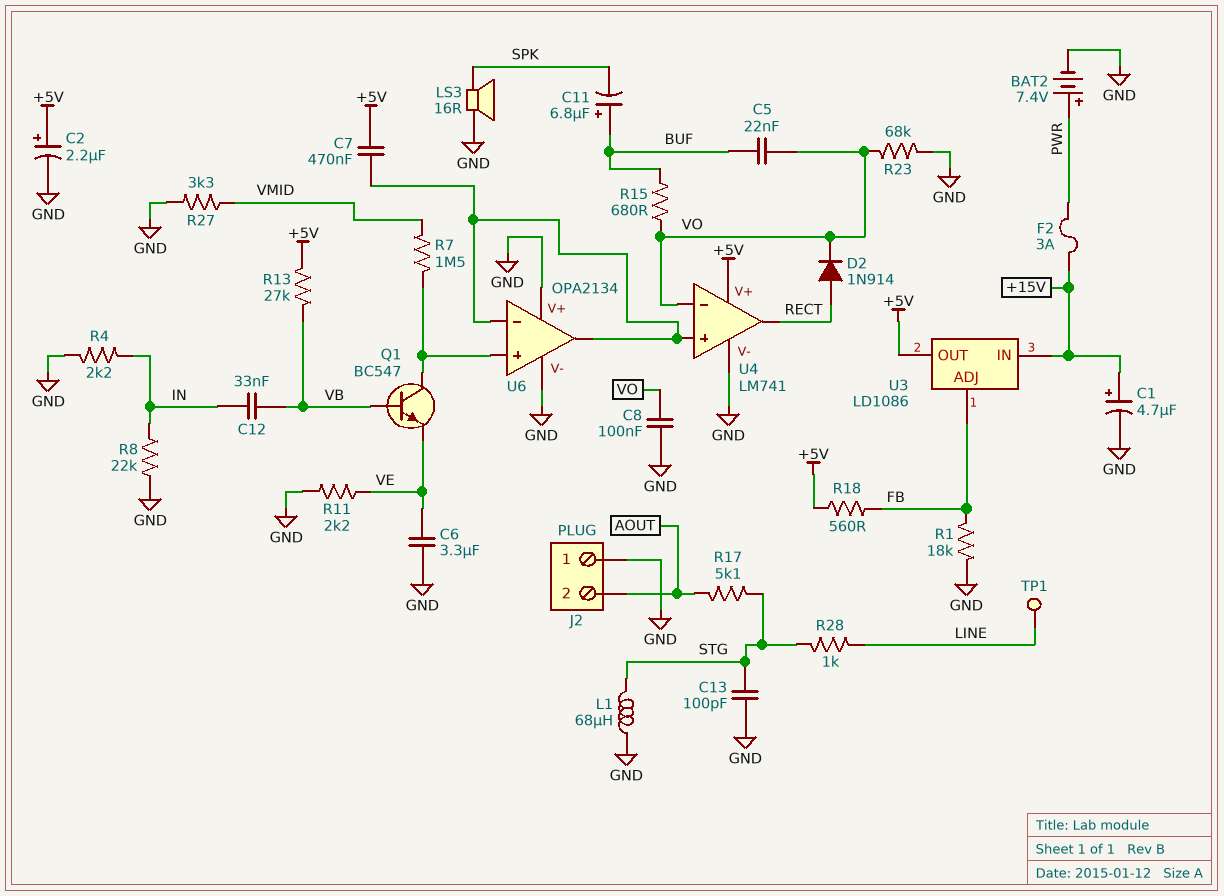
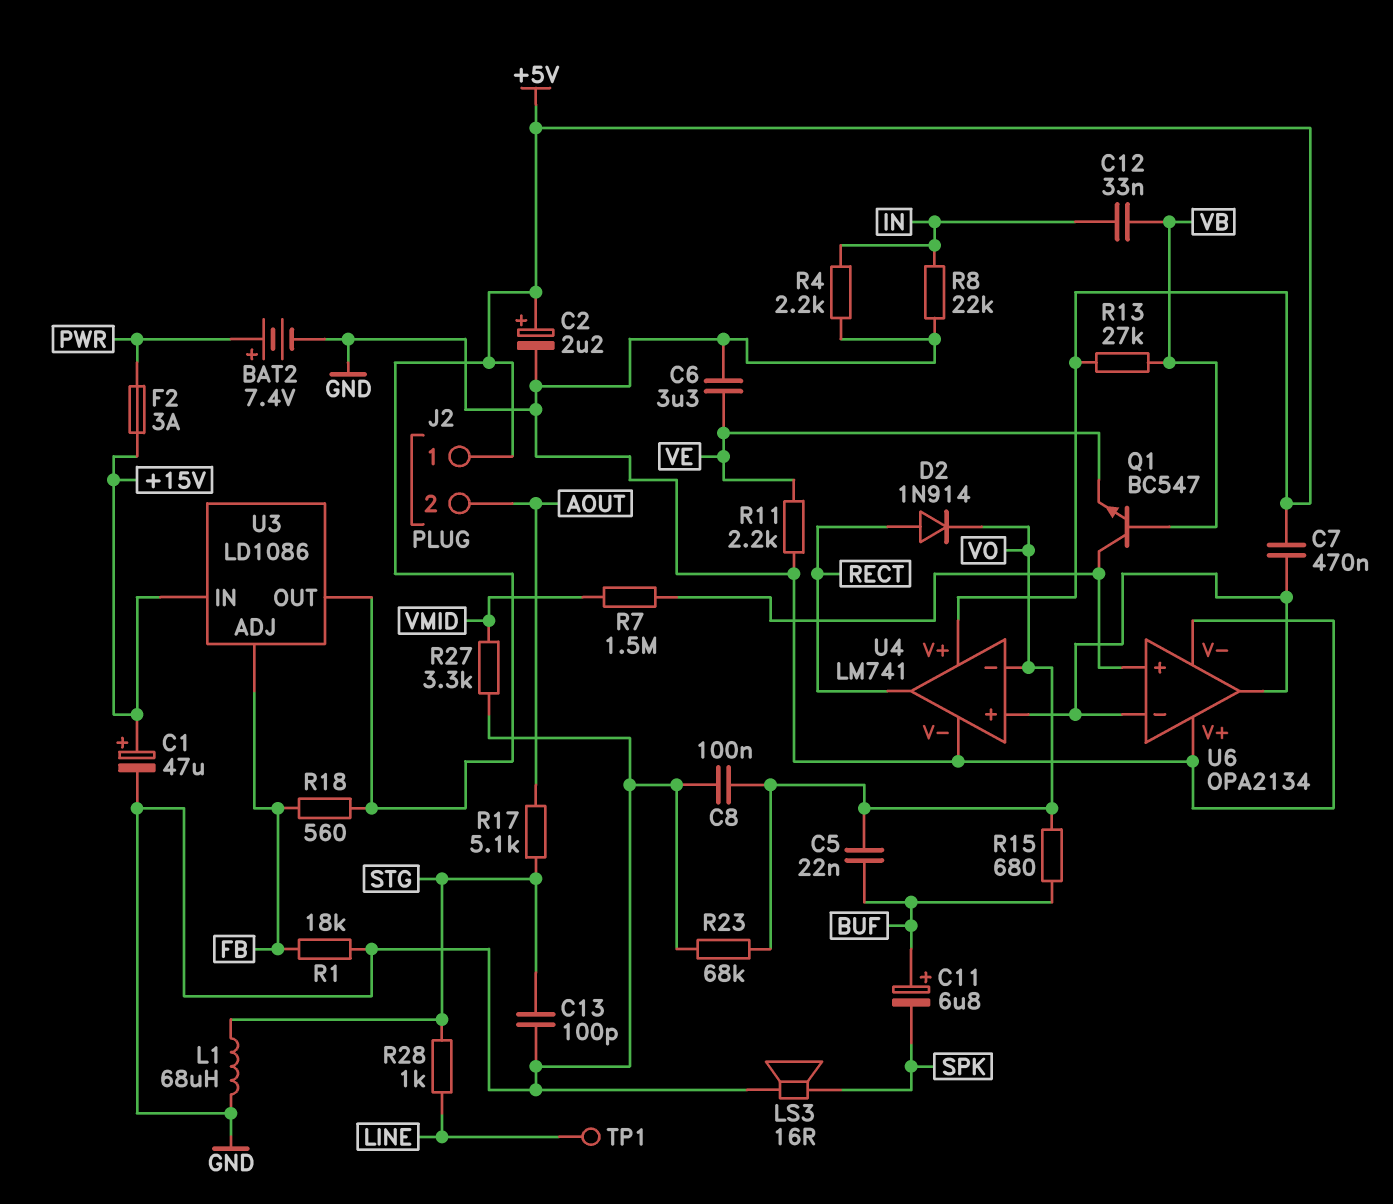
C1: 4.7uF (plus +15V, minus GND) -> 47uF (plus +15V, minus GND)
J2 pin 1: GND -> +5V

